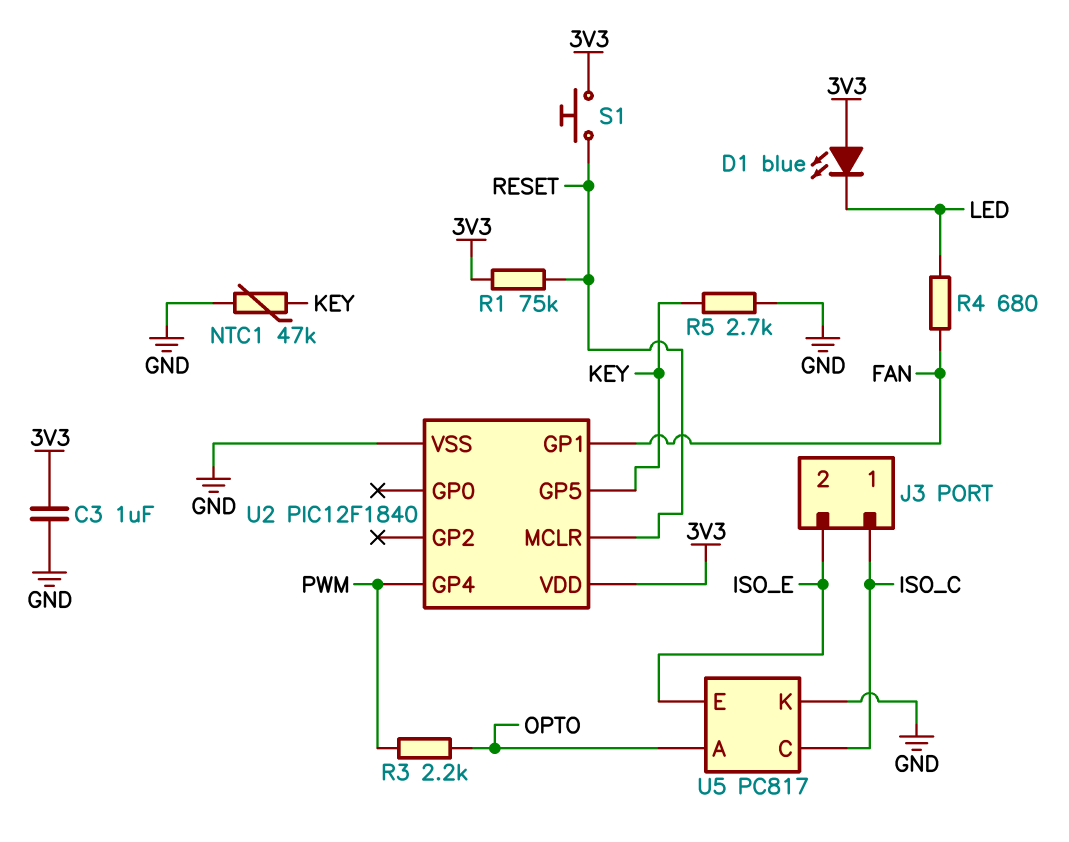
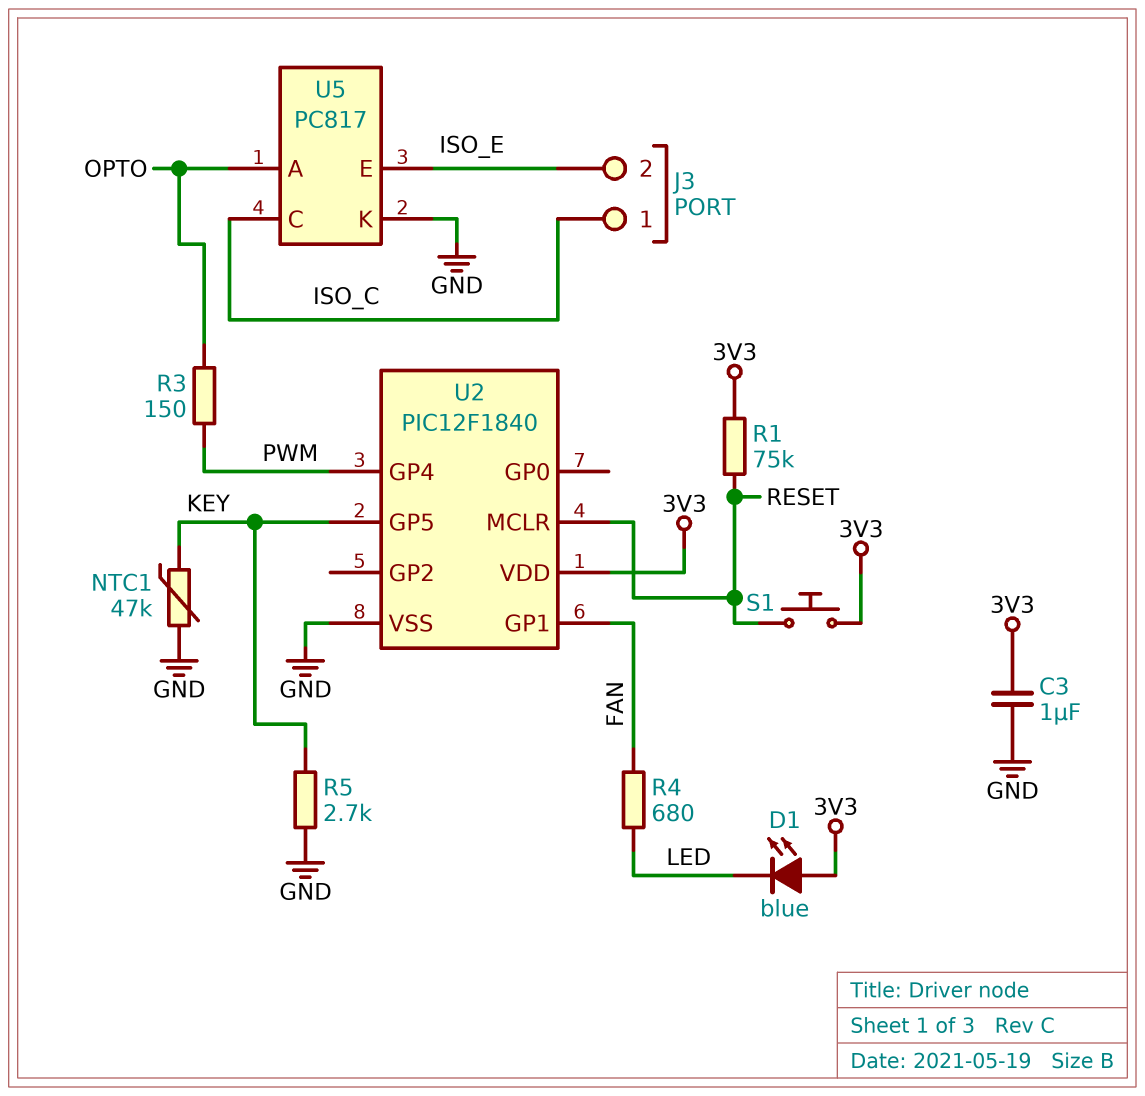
R3: 2.2k (OPTO, PWM) -> 150 (OPTO, PWM)

